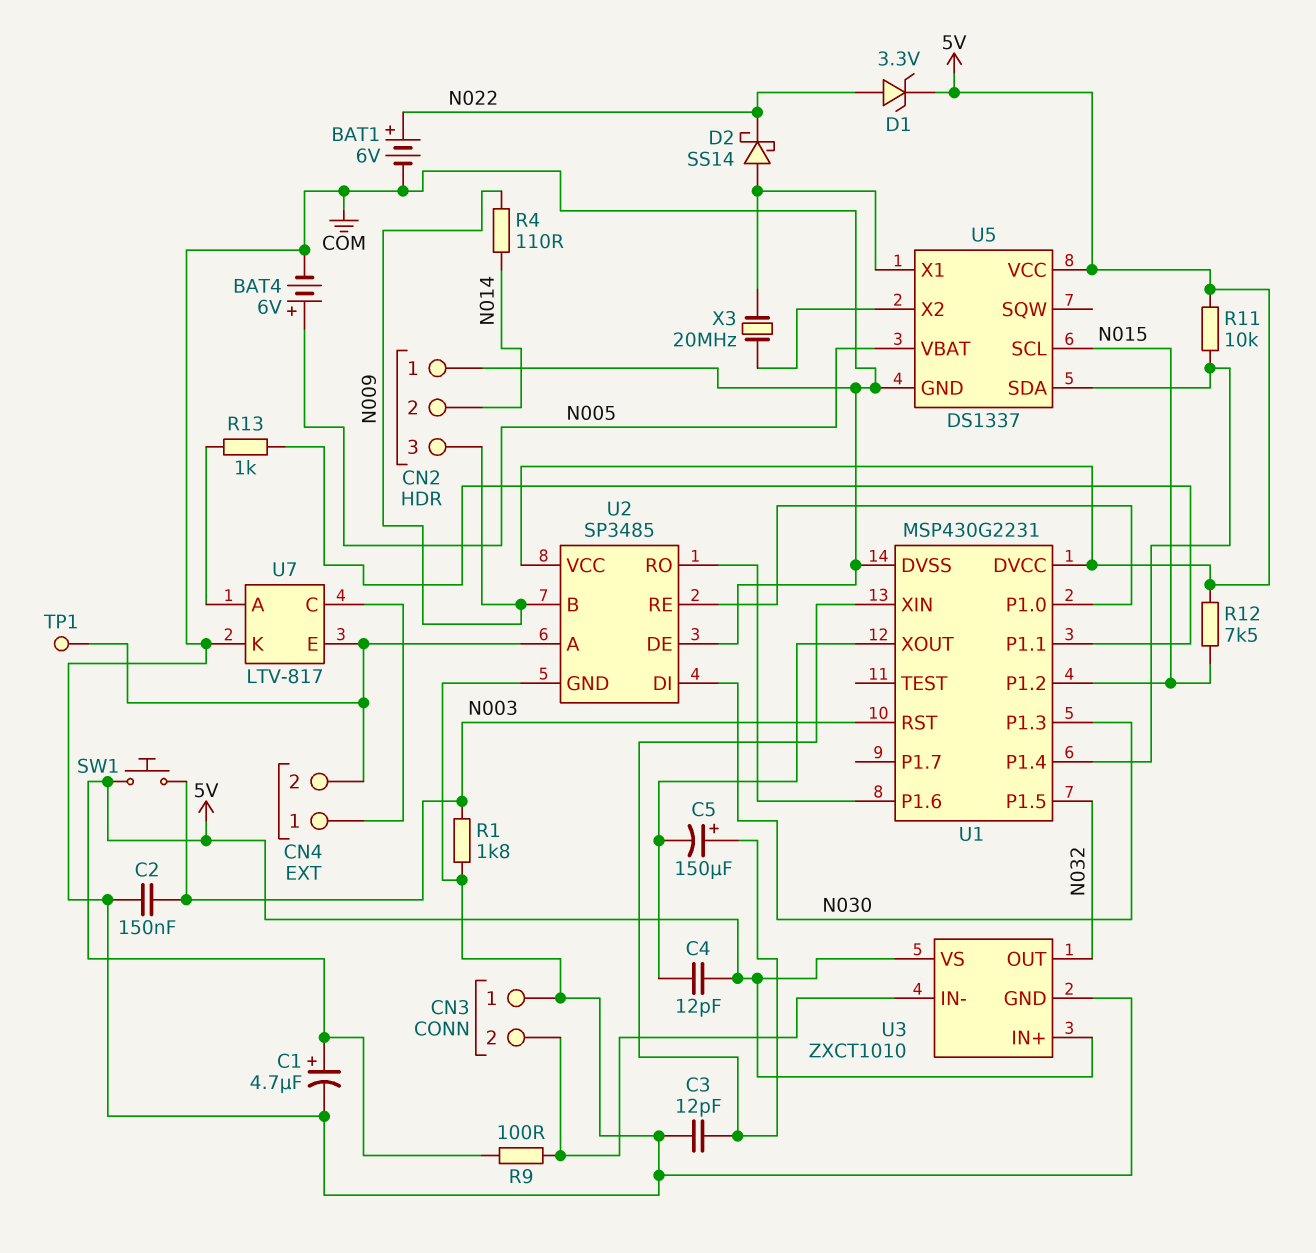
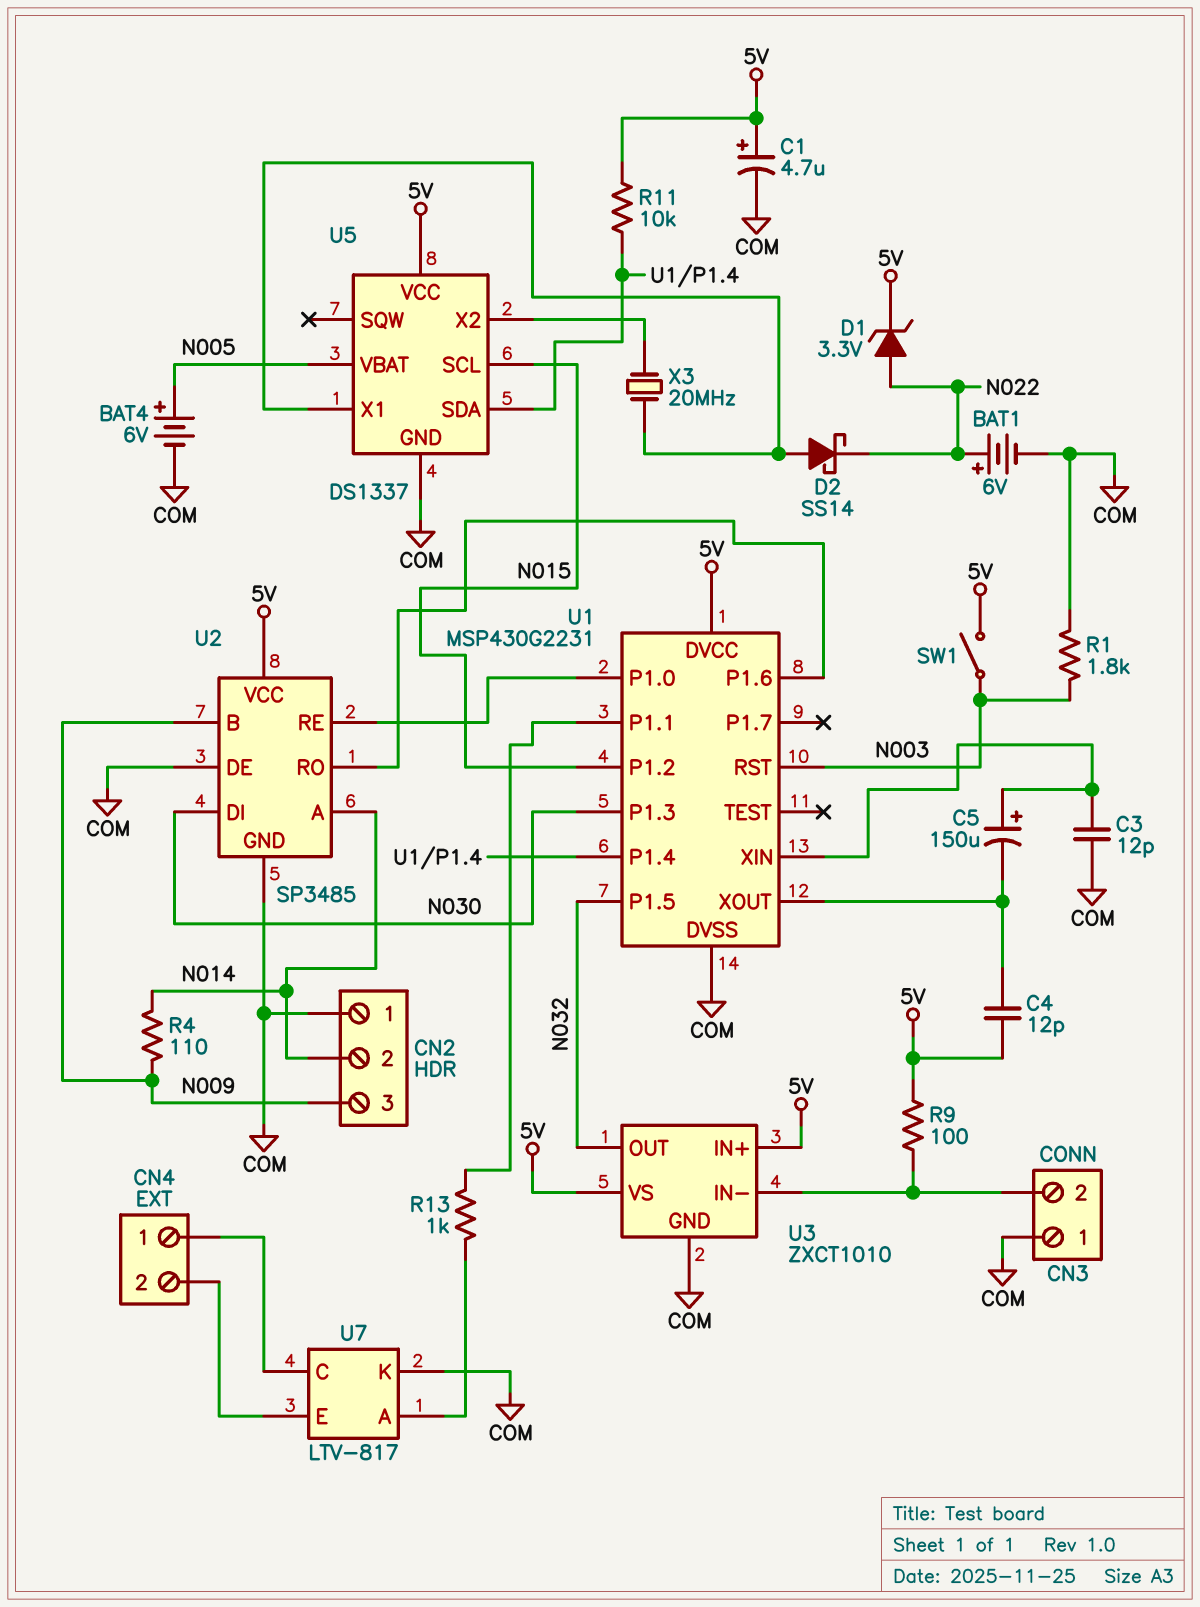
C2: 150nF (COM, N003) -> none
R12: 7.5k (5V, N015) -> none
SW1: button (5V, N003) -> switch (5V, N003)
TP1: test point (CN4/2) -> none
U2 pin A: CN4/2 -> N014

